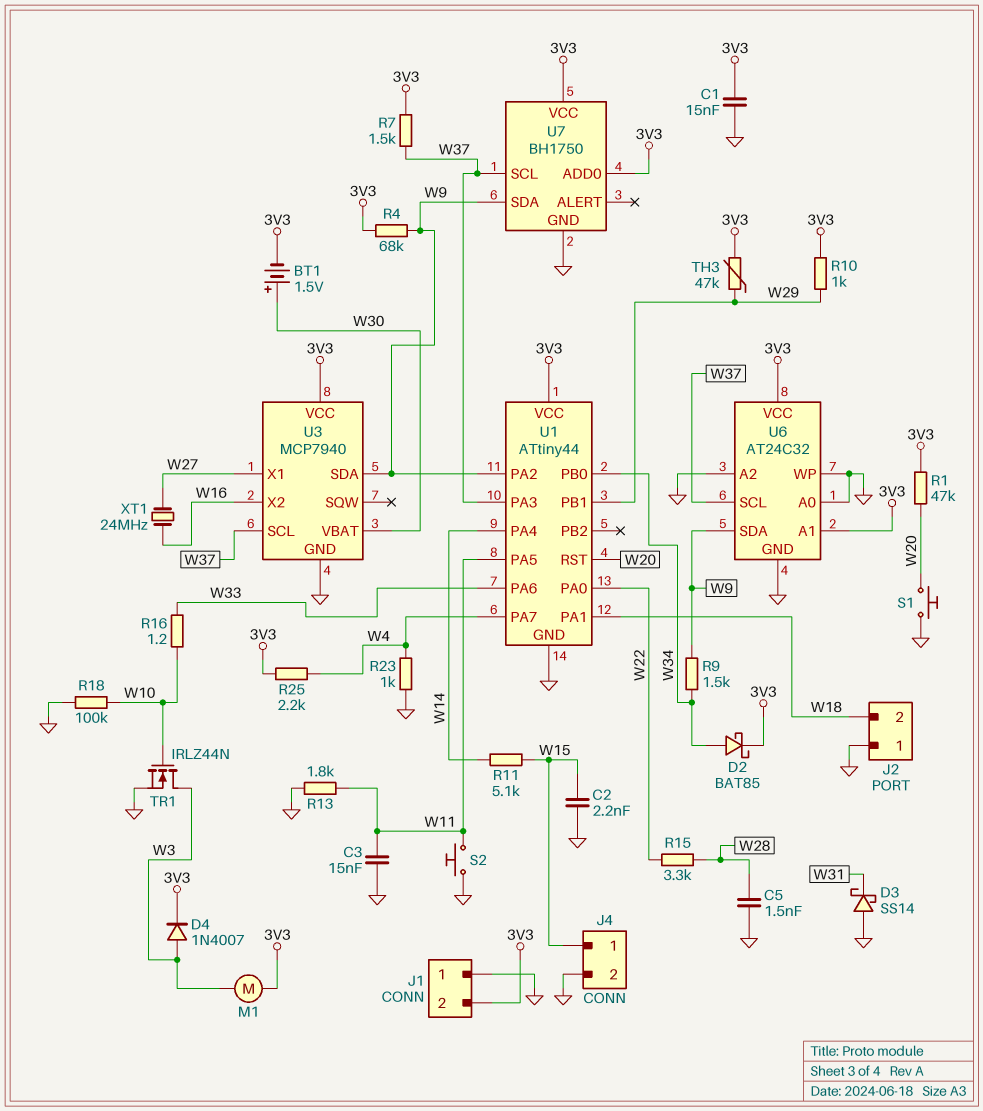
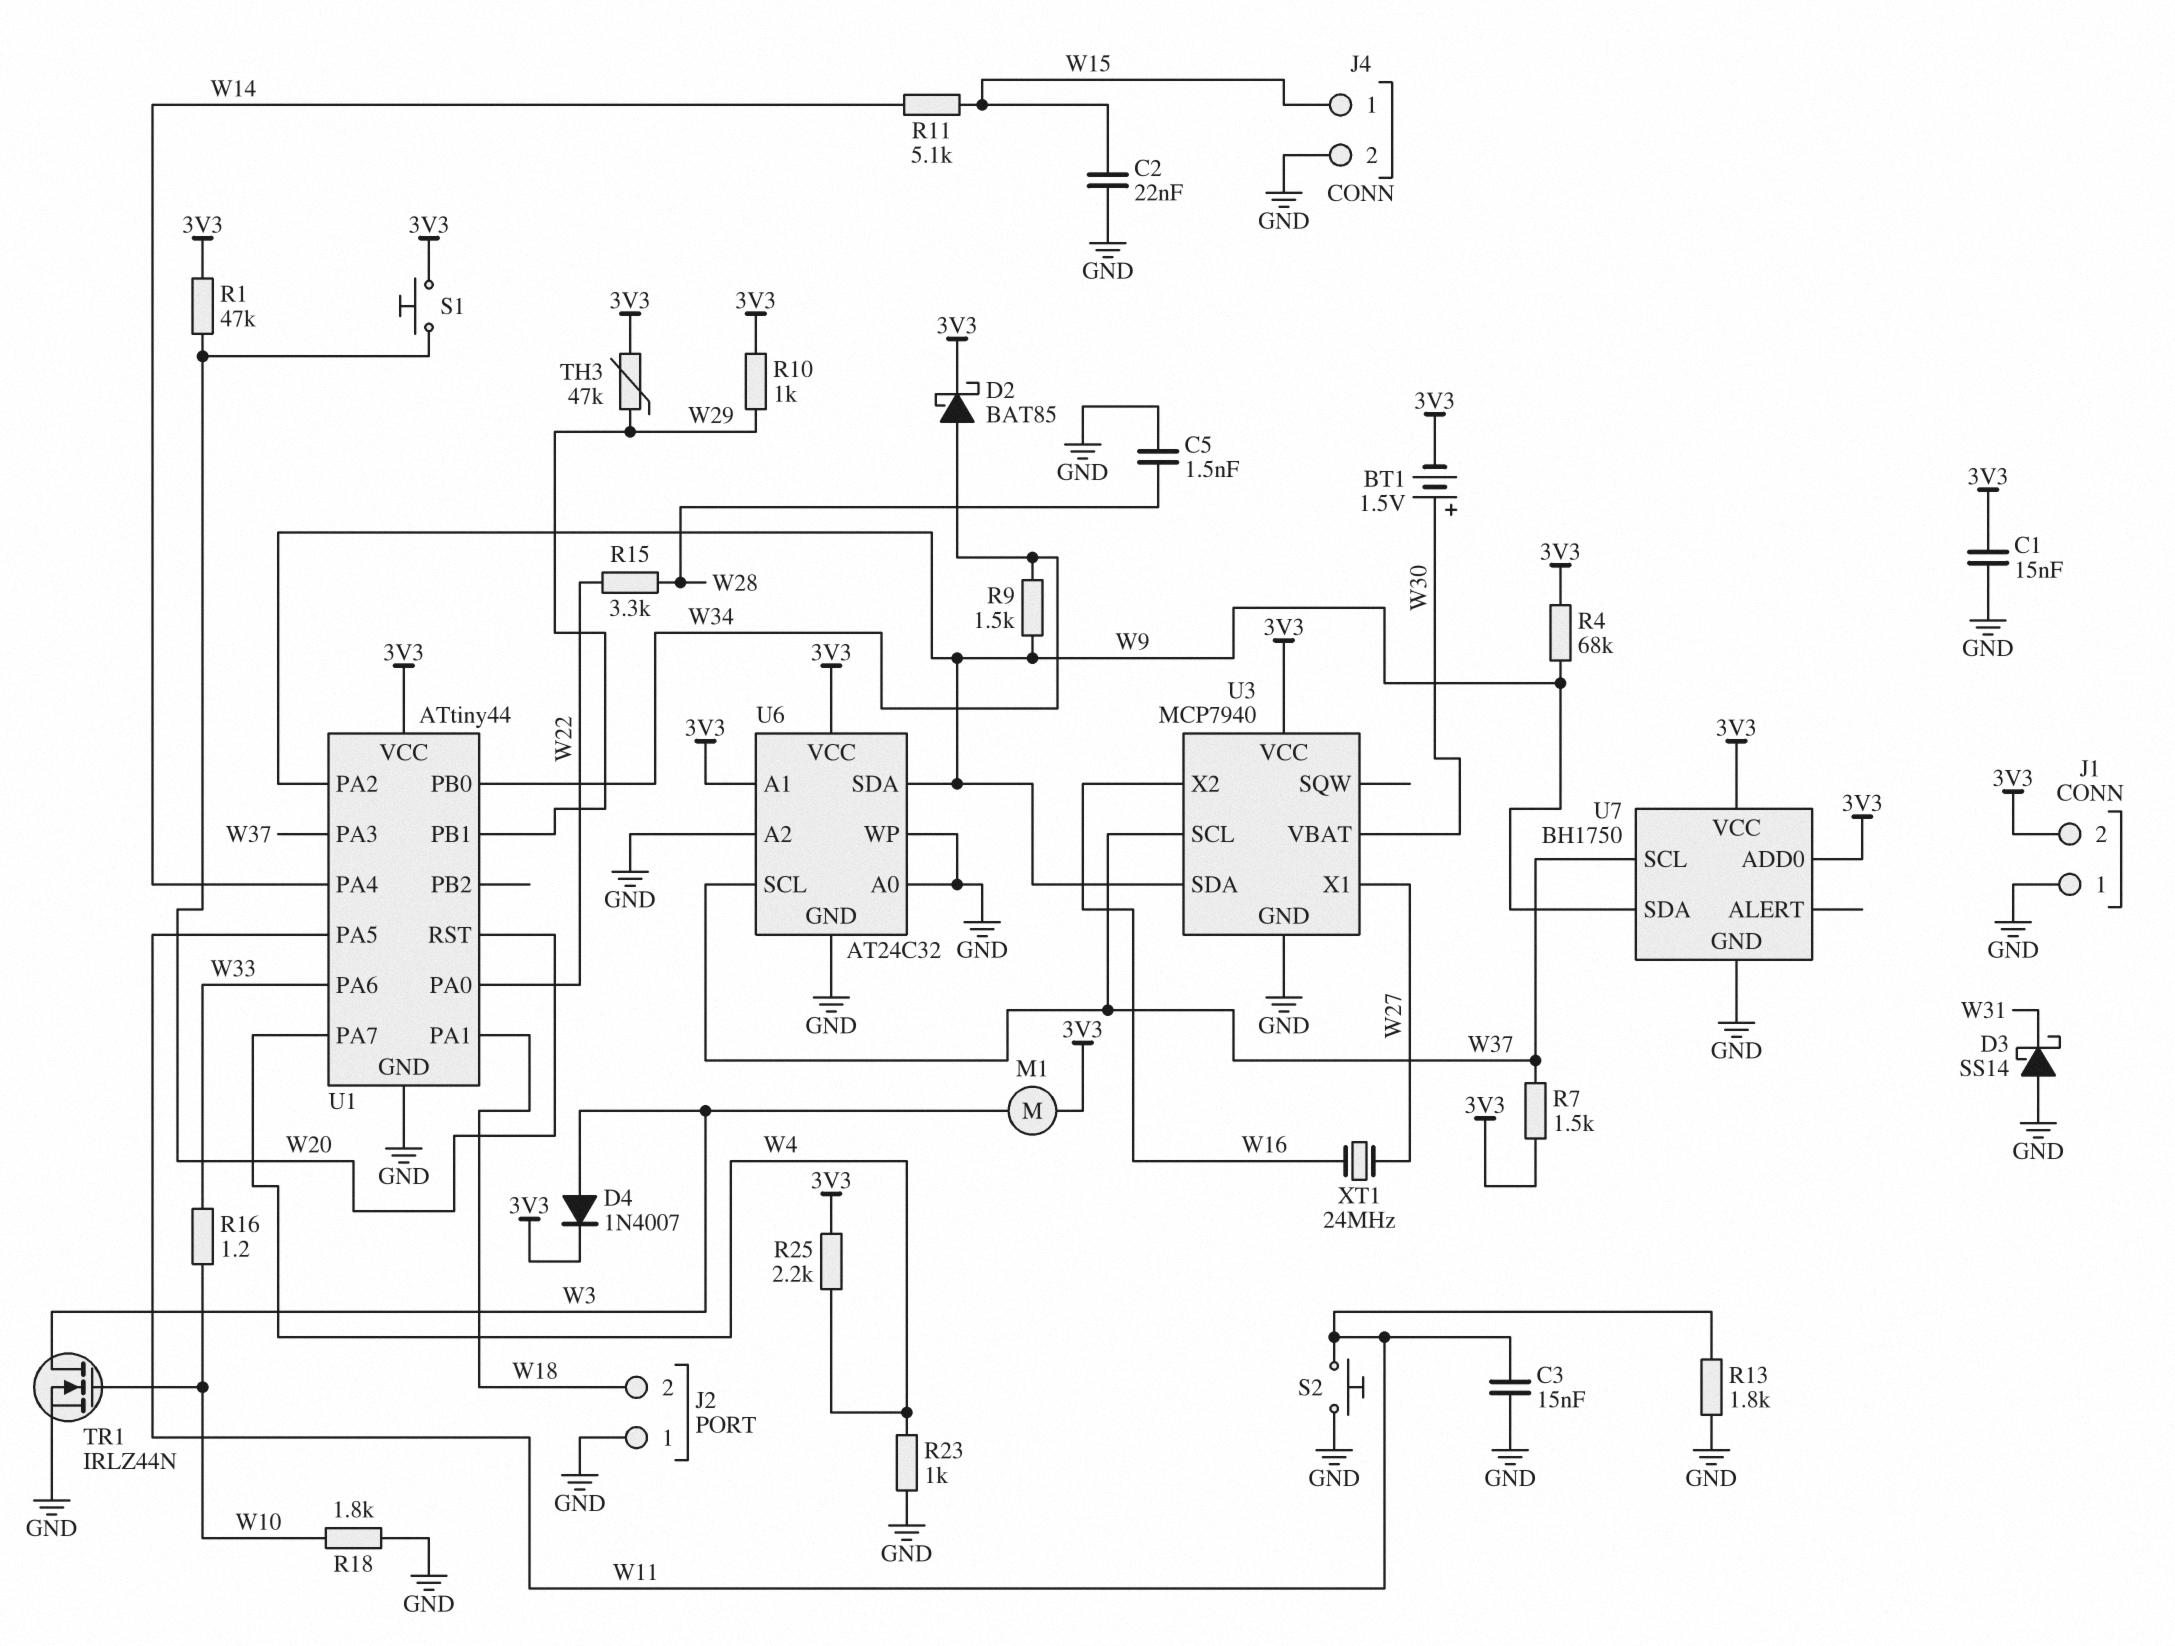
C2: 2.2nF (GND, W15) -> 22nF (GND, W15)
R18: 100k (GND, W10) -> 1.8k (GND, W10)
S1: button (GND, W20) -> button (3V3, W20)

